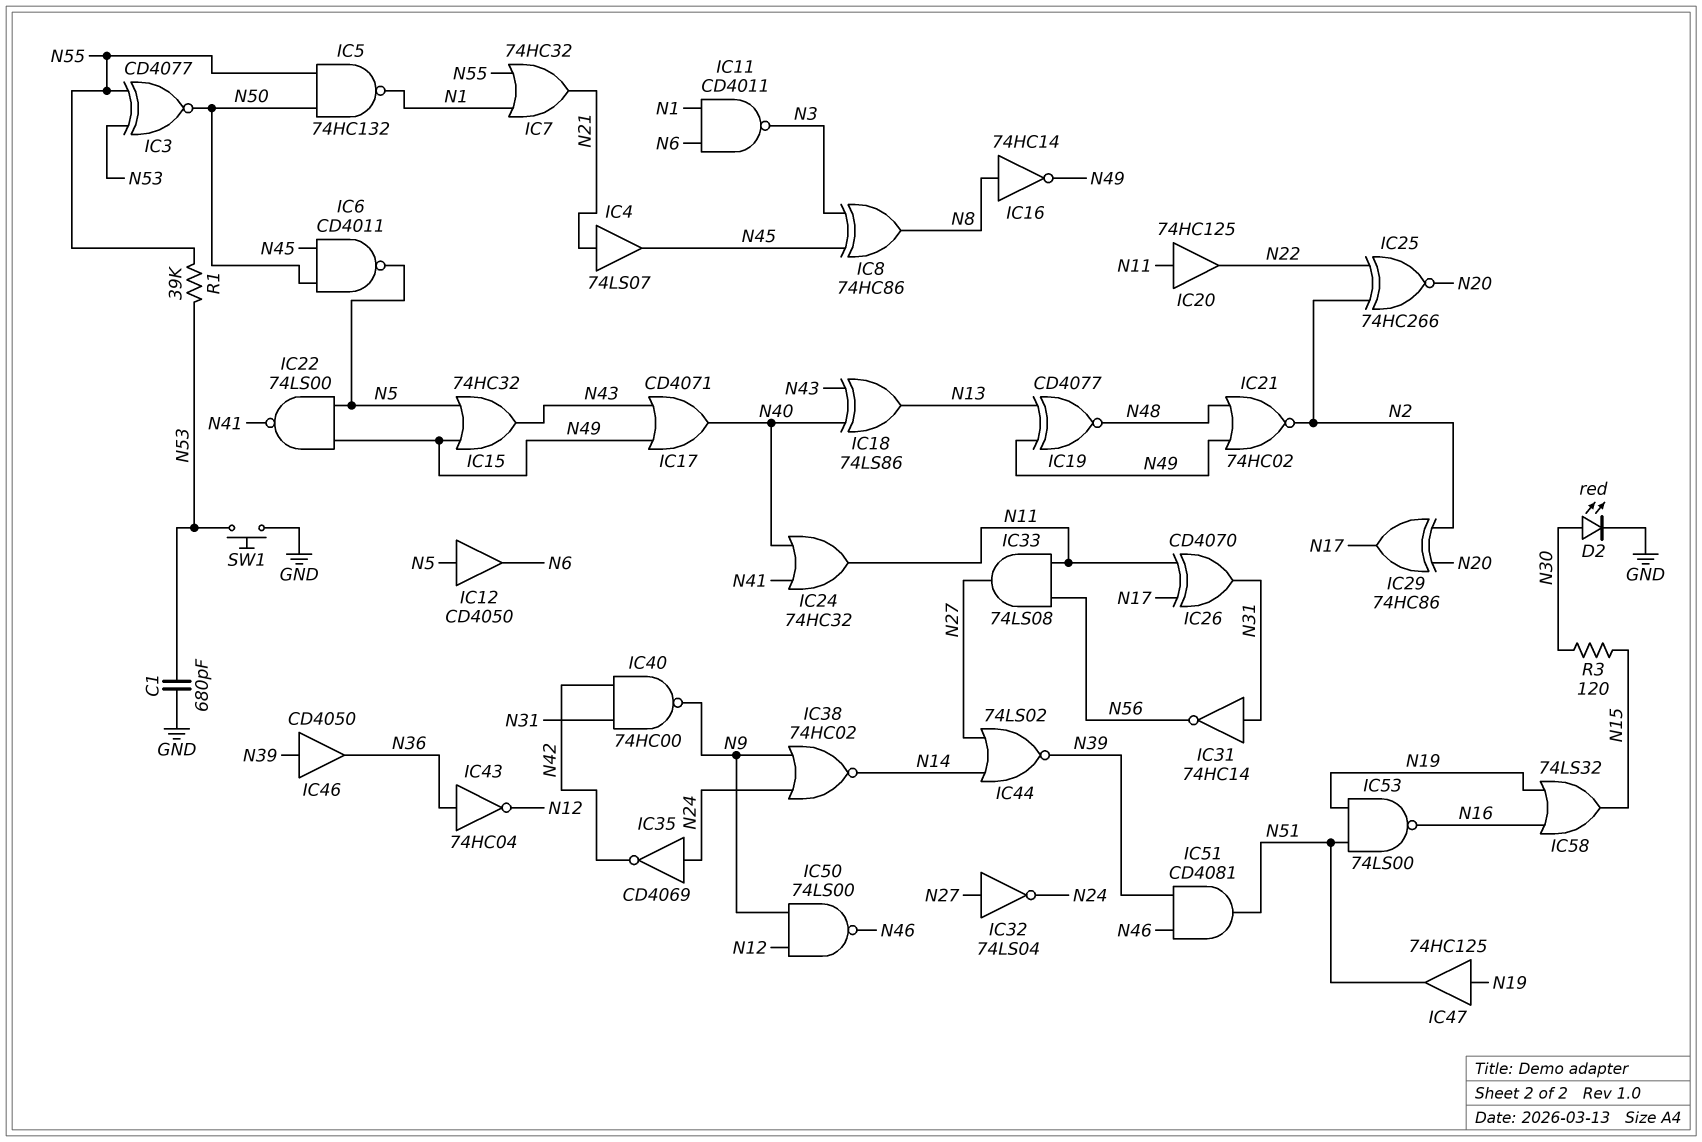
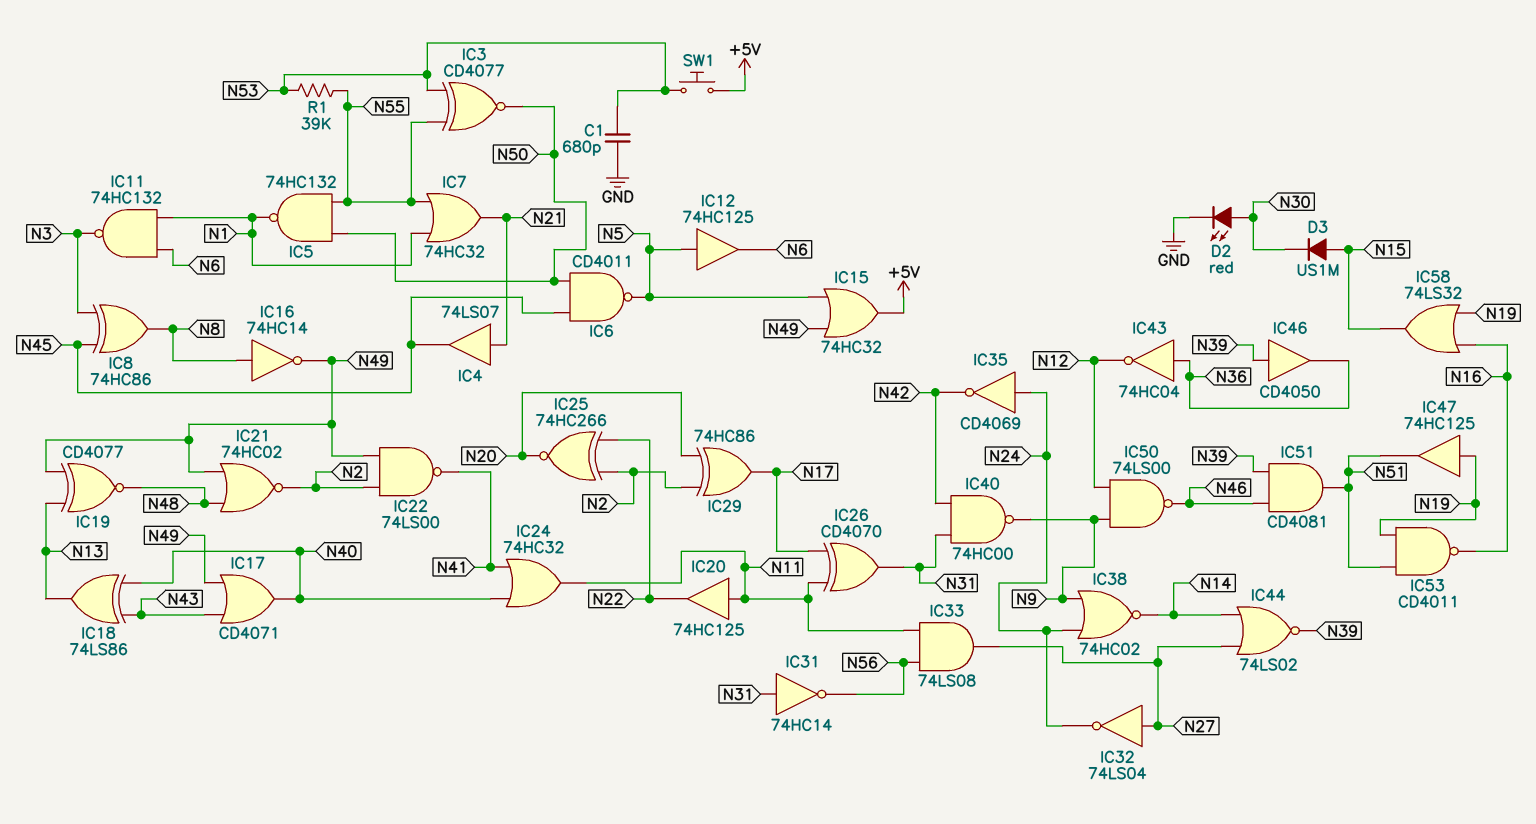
D3: none -> diode US1M (A N15, K N30)
IC11: NAND CD4011 (in N1, in N6, out N3) -> NAND 74HC132 (in N1, in N6, out N3)
IC12: buffer CD4050 (in N5, out N6) -> buffer 74HC125 (in N5, out N6)
IC15: OR 74HC32 (in N5, in N49, out N43) -> OR 74HC32 (in N5, in N49, out +5V)
IC22: NAND 74LS00 (in N5, in N49, out N41) -> NAND 74LS00 (in N2, in N49, out N41)
IC53: NAND 74LS00 (in N19, in N51, out N16) -> NAND CD4011 (in N19, in N51, out N16)
R3: 120 (N15, N30) -> none
SW1: button (GND, N53) -> button (+5V, N53)

